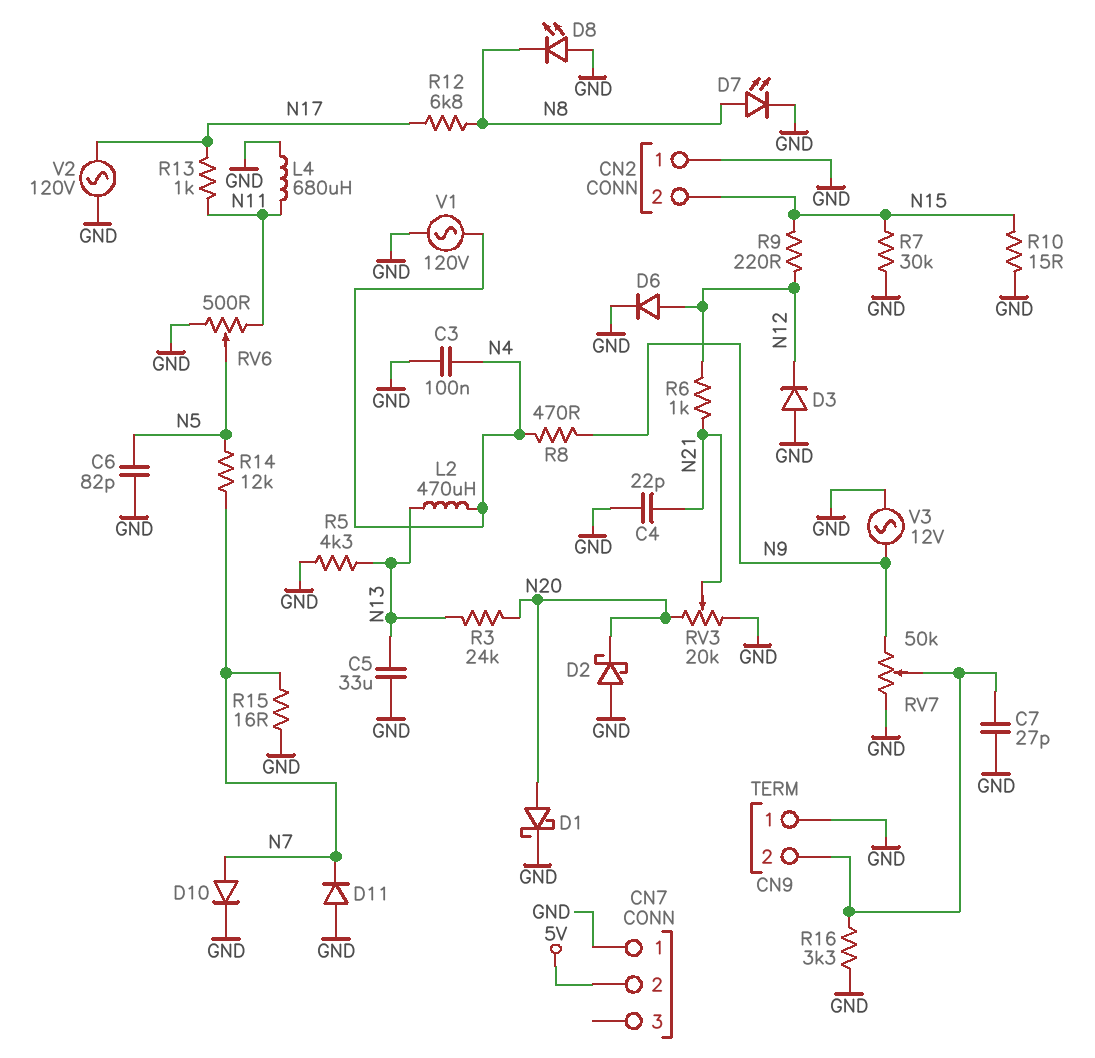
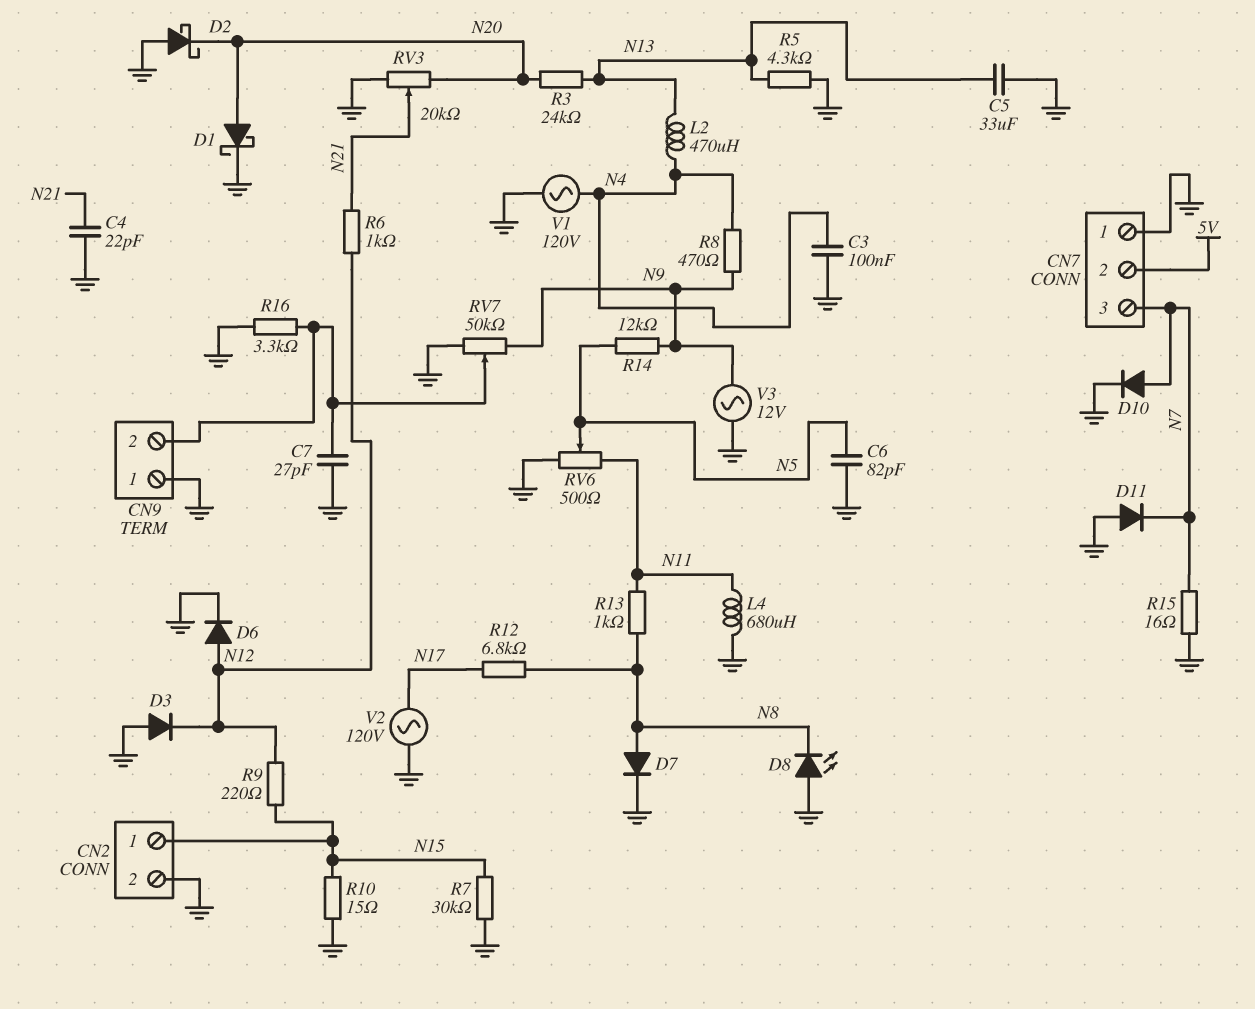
CN2 pin 1: GND -> N15
CN2 pin 2: N15 -> GND
CN7 pin 3: none -> N7
D7: LED (A N8, K GND) -> diode (A N8, K GND)
R13: 1k (N11, N17) -> 1k (N8, N11)
R14: 12k (N5, N7) -> 12k (N5, N9)

